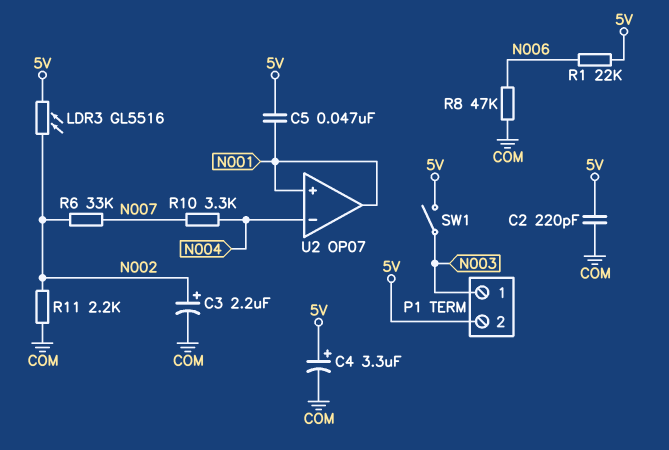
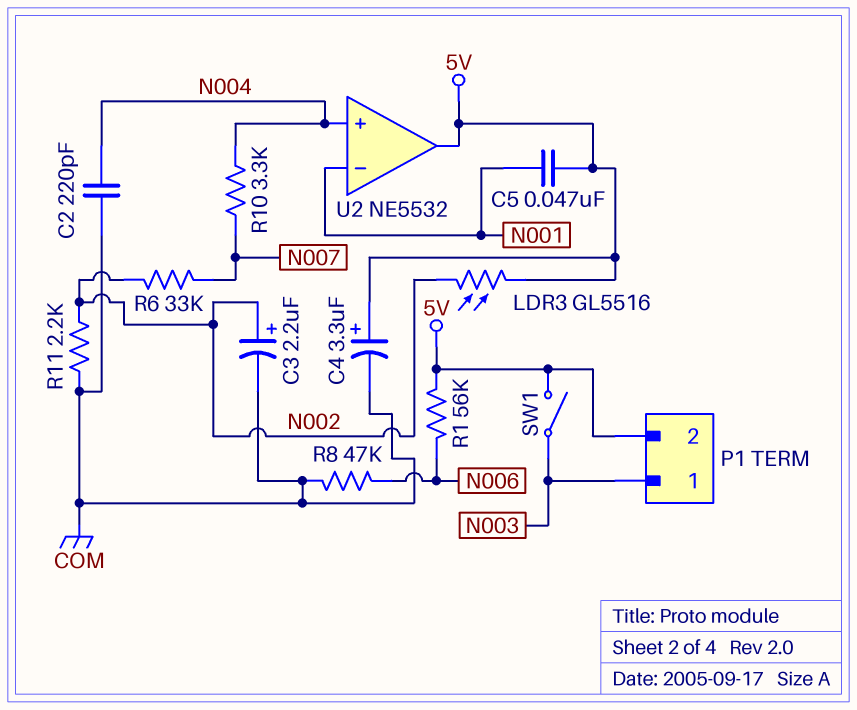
C2: 220pF (5V, COM) -> 220pF (COM, N004)
R1: 22k (5V, N006) -> 56k (5V, N006)
U2: OP07 -> NE5532
U2 pin in+: N001 -> N004
U2 pin in-: N004 -> N001
U2 pin out: N001 -> 5V

